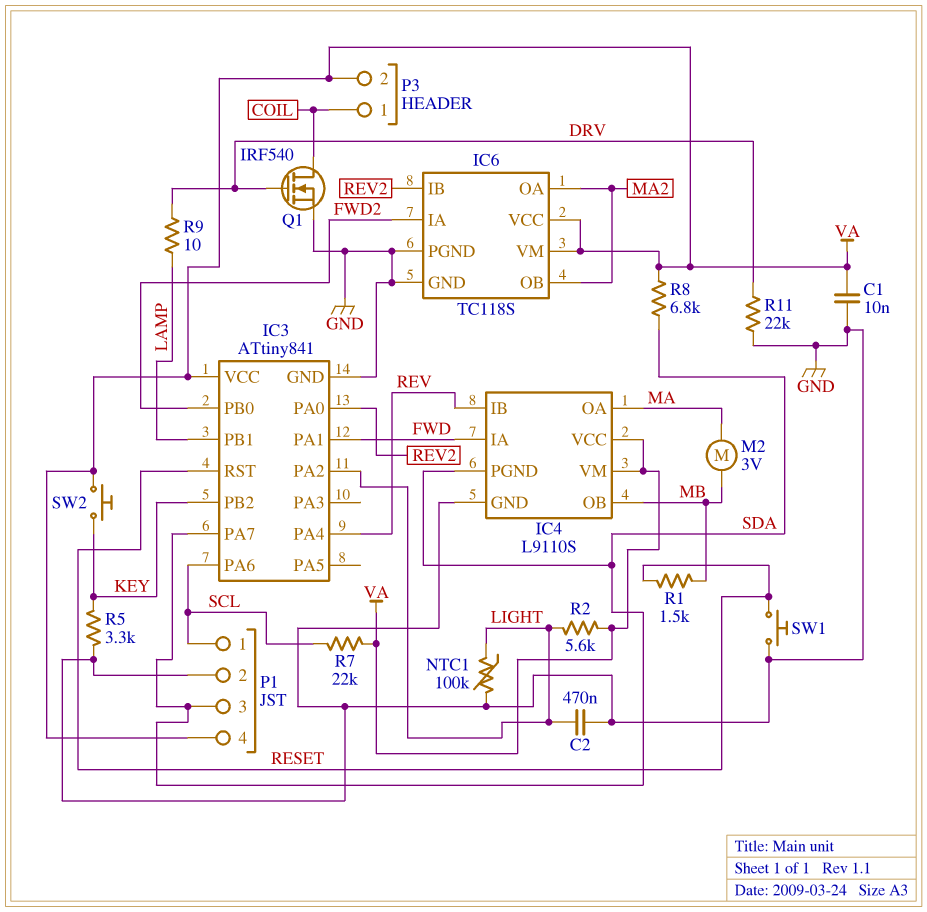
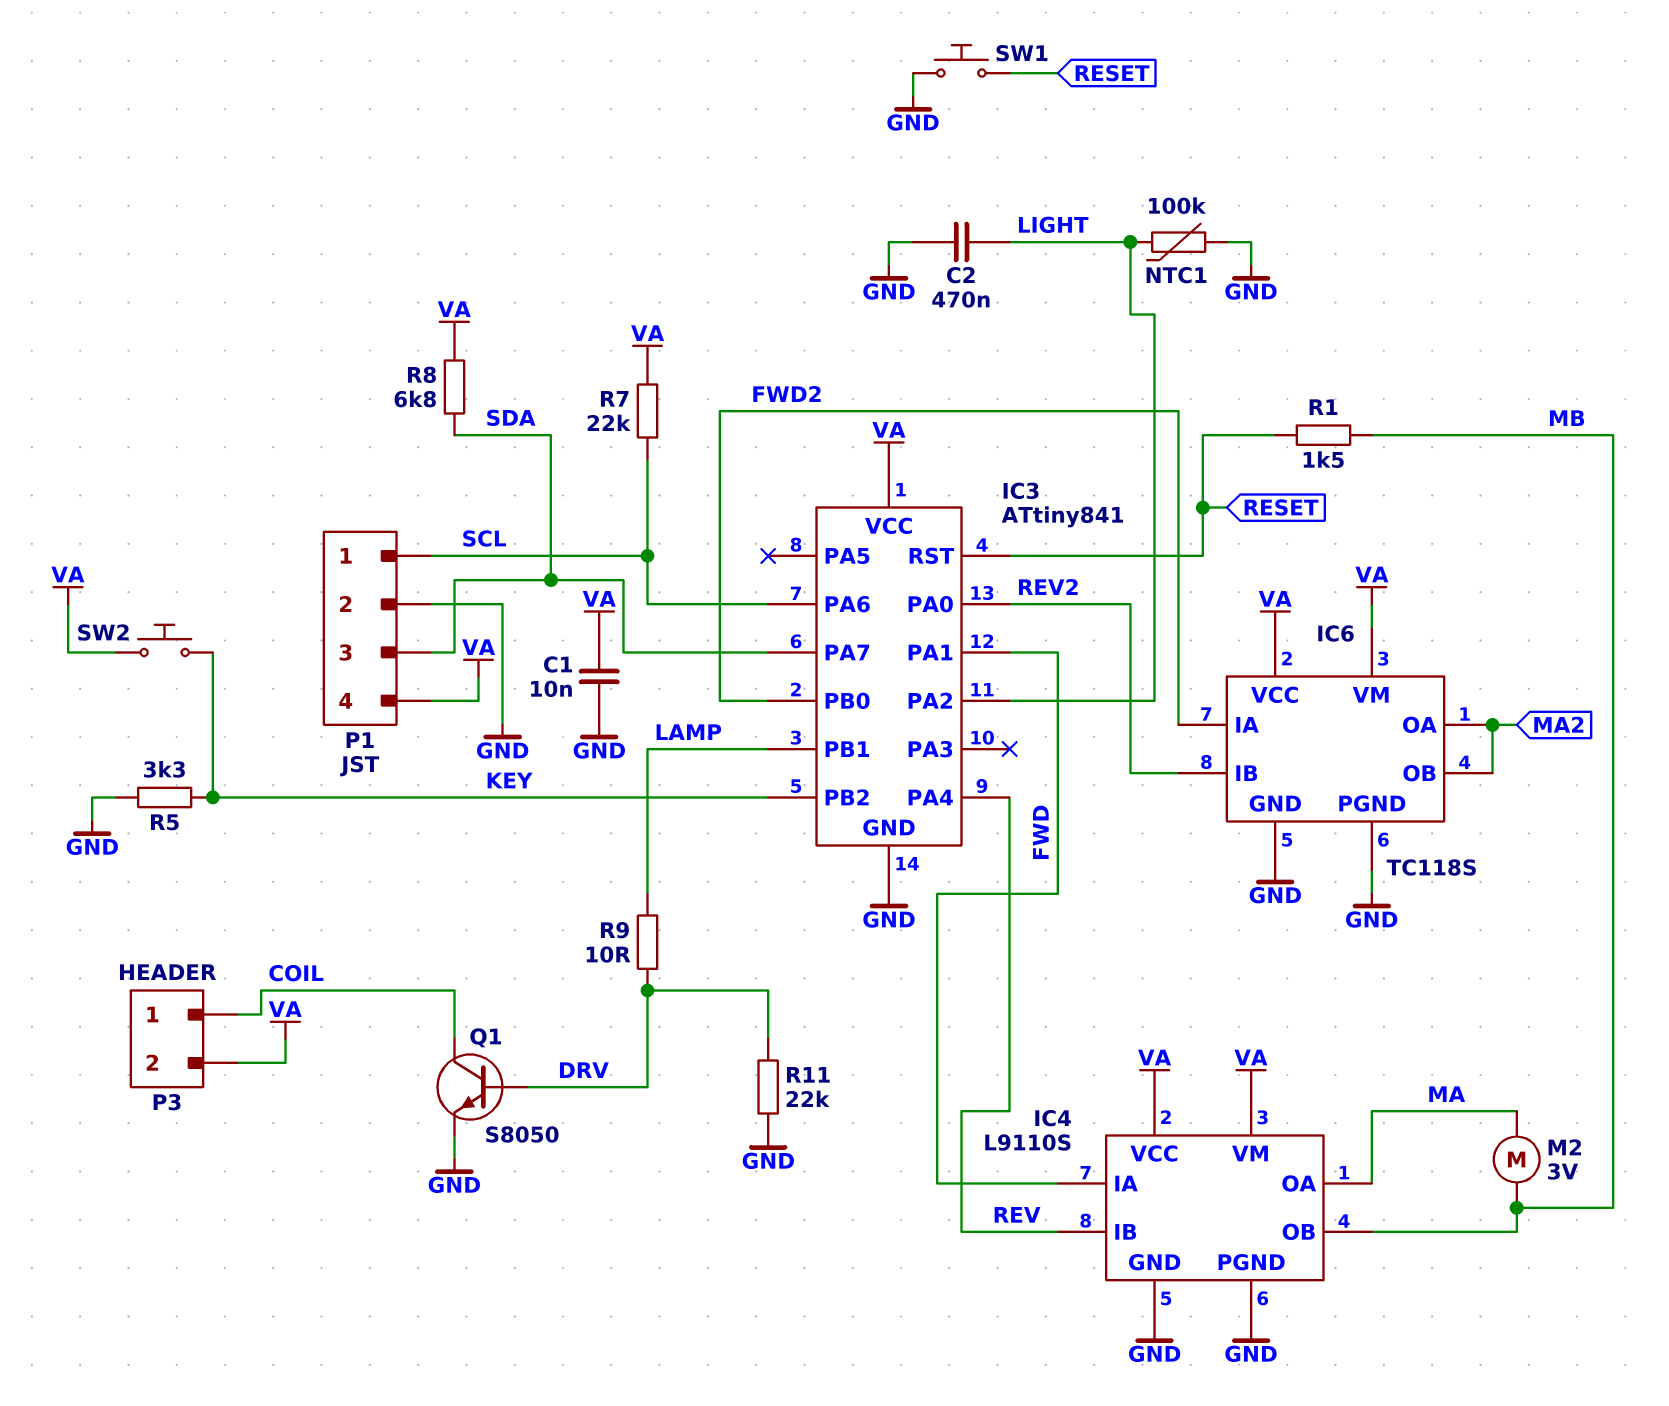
IC4 pin PGND: SDA -> GND
Q1: NMOS IRF540 (G DRV, D COIL, S GND) -> NPN S8050 (B DRV, C COIL, E GND)
R2: 5.6k (LIGHT, VA) -> none

